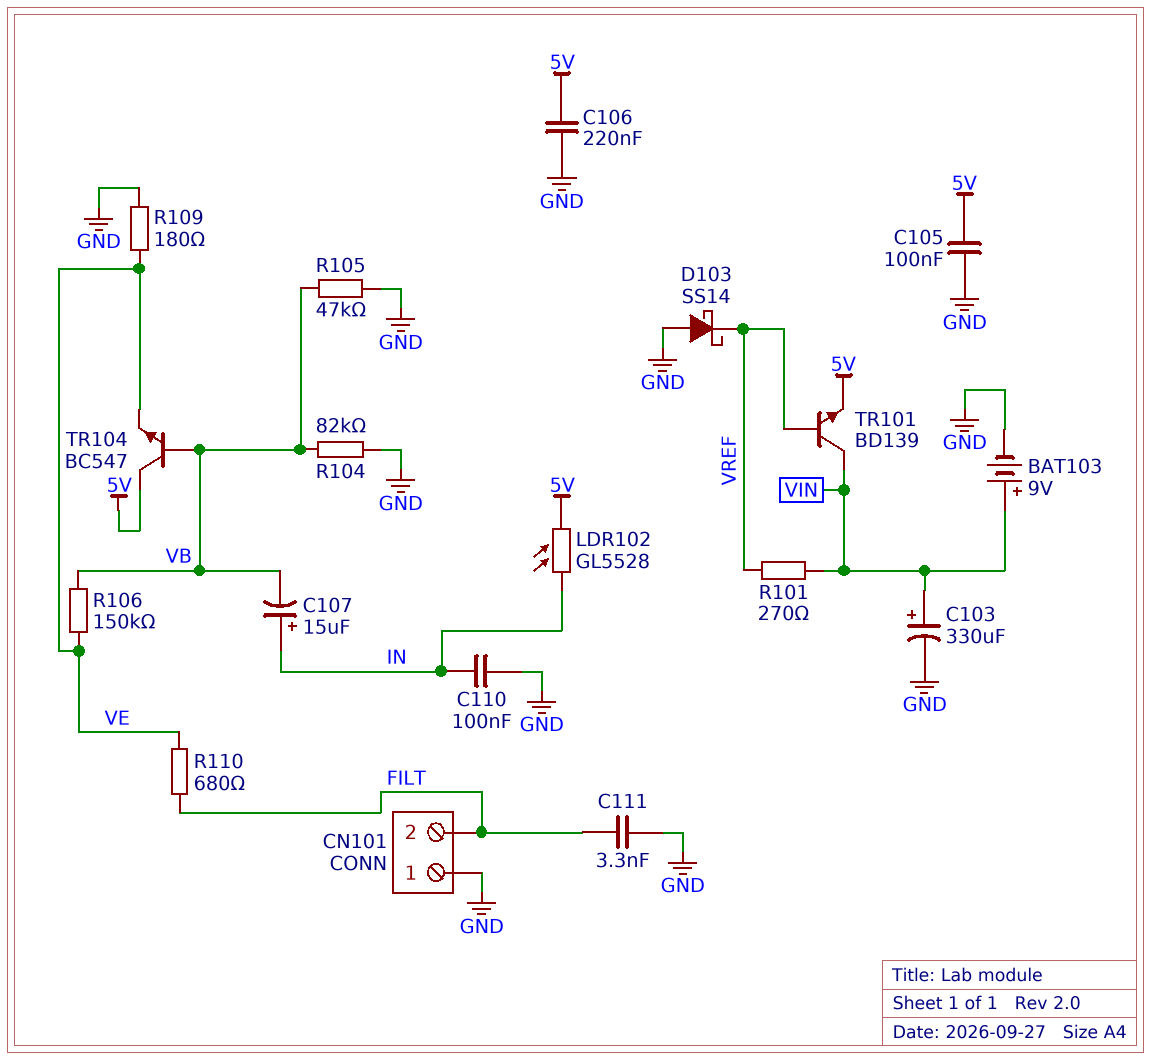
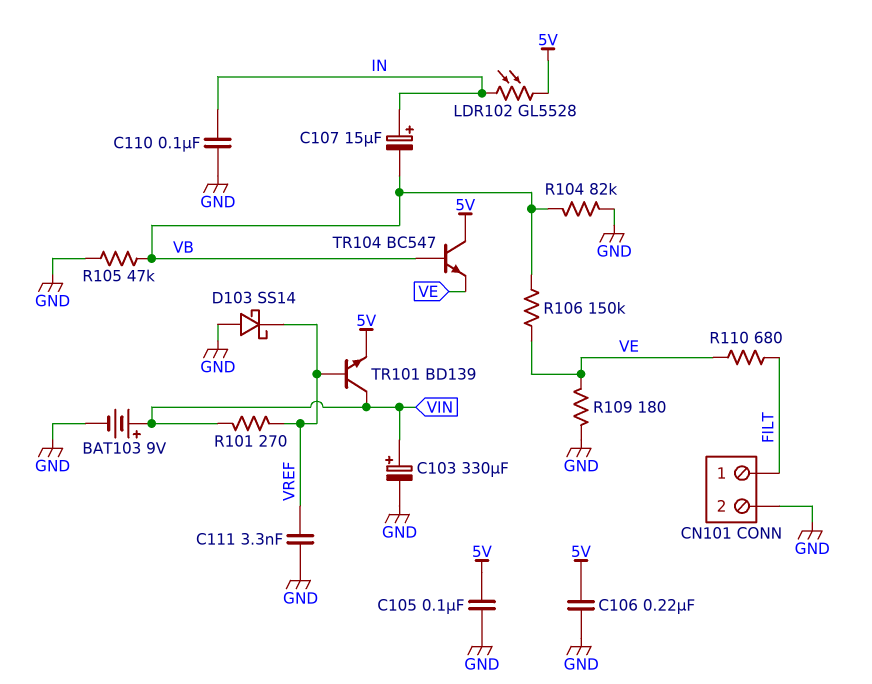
C111: 3.3nF (FILT, GND) -> 3.3nF (GND, VREF)
CN101 pin 1: GND -> FILT
CN101 pin 2: FILT -> GND

